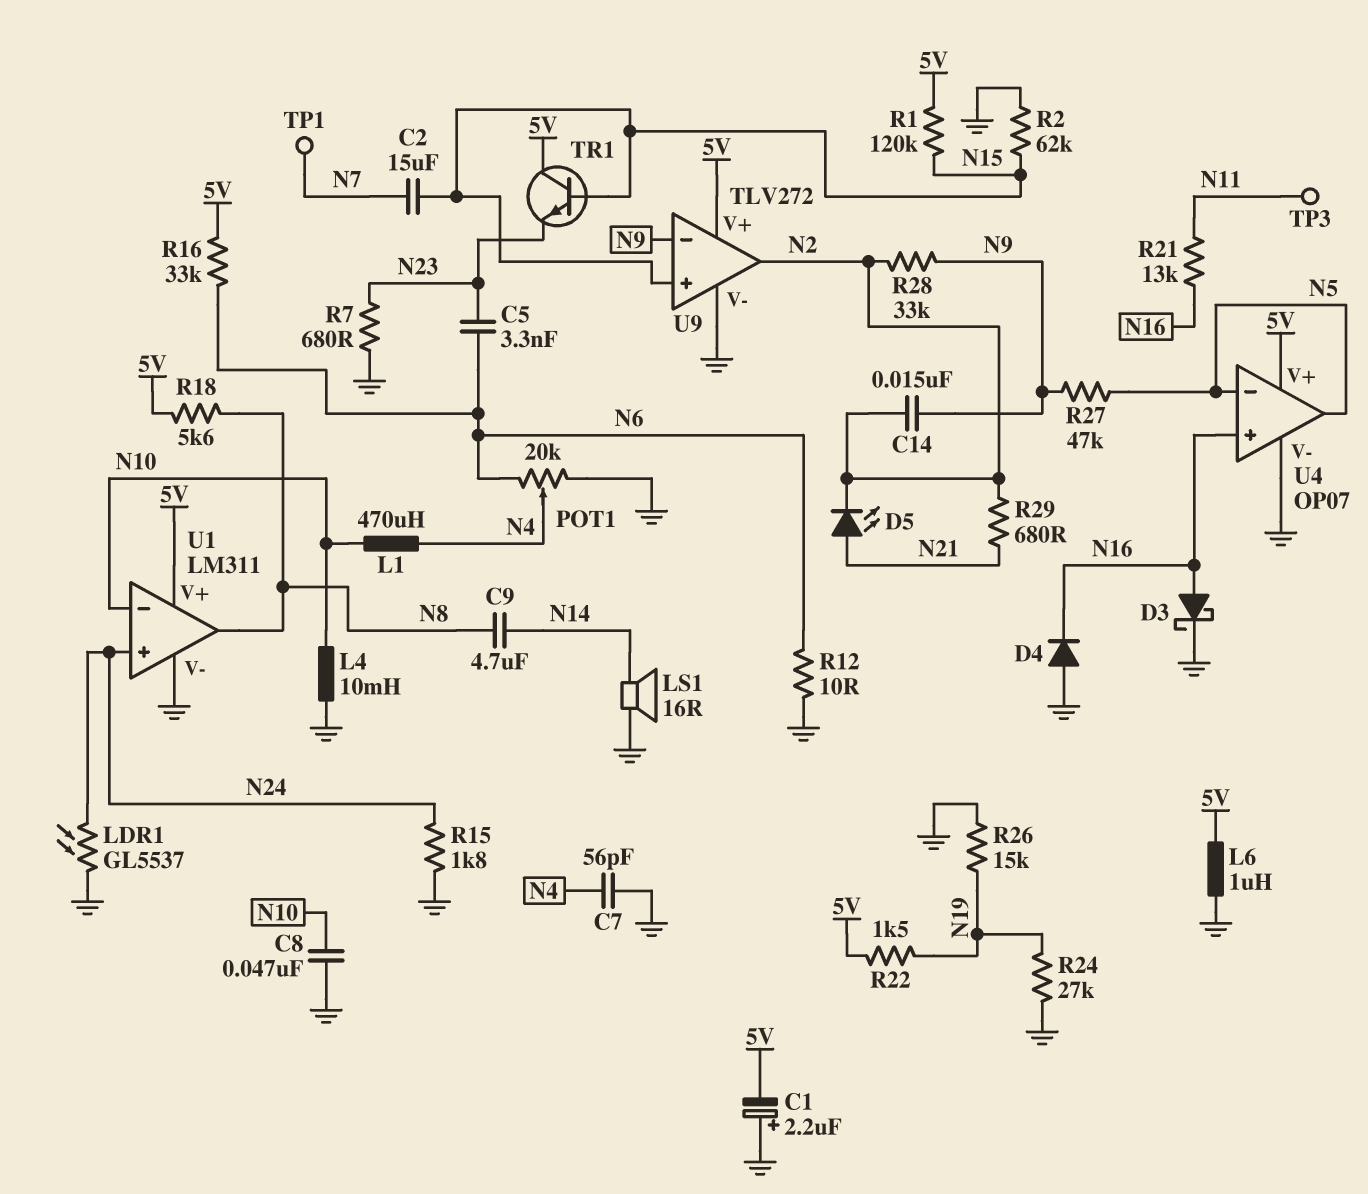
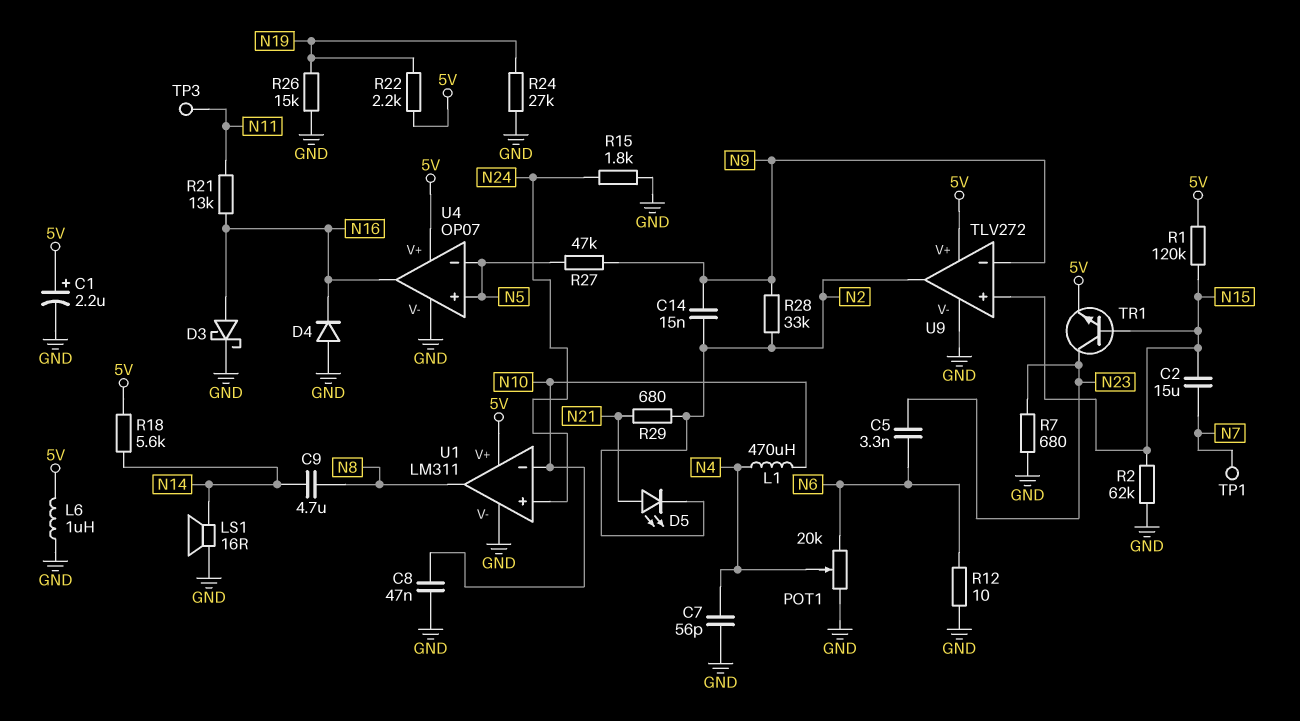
C1: 2.2uF (plus GND, minus 5V) -> 2.2uF (plus 5V, minus GND)
L4: 10mH (GND, N10) -> none
LDR1: GL5537 (GND, N24) -> none
R16: 33k (5V, N6) -> none
R18: 5.6k (5V, N8) -> 5.6k (5V, N14)
R22: 1.5k (5V, N19) -> 2.2k (5V, N19)
TR1: NPN (B N15, C 5V, E N23) -> NPN (B N15, C N23, E 5V)
U4 pin in+: N16 -> N5
U4 pin out: N5 -> N16

